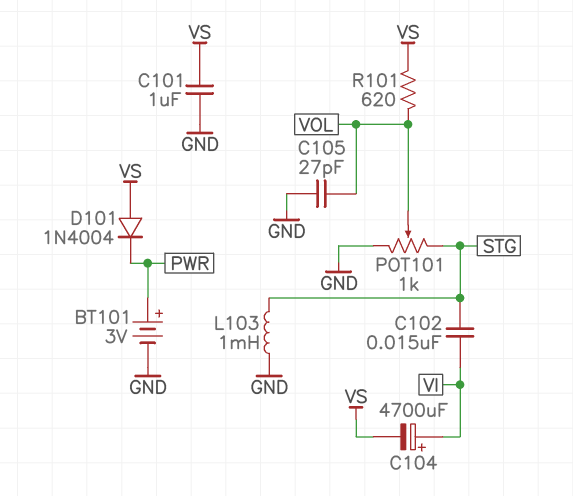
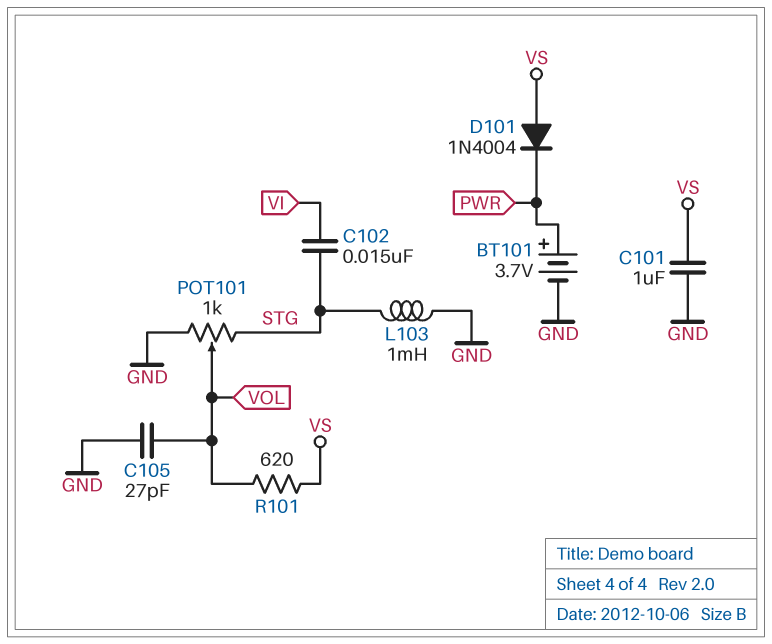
BT101: 3V (plus PWR, minus GND) -> 3.7V (plus PWR, minus GND)
C104: 4700uF (plus VI, minus VS) -> none

